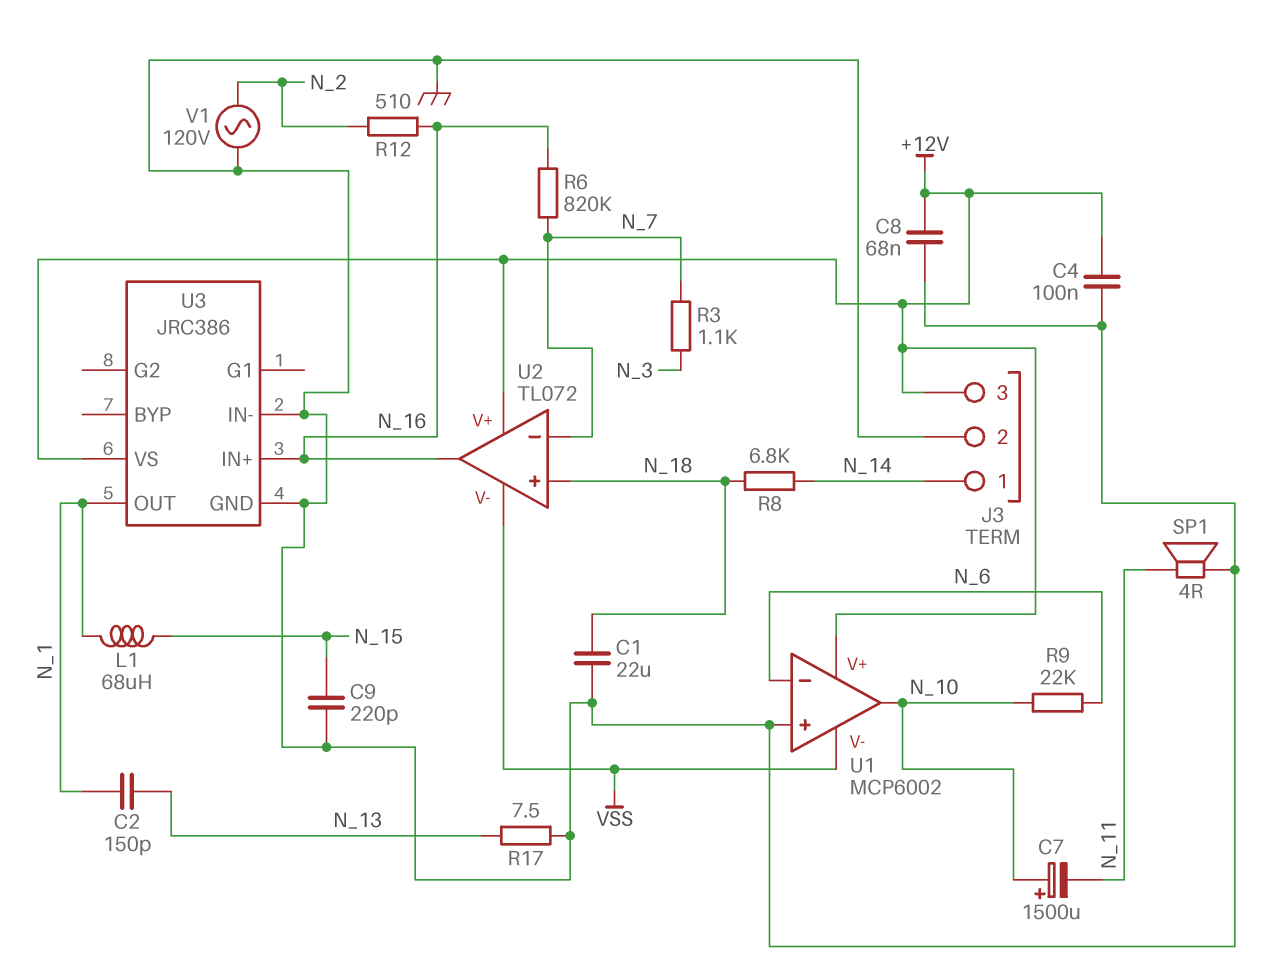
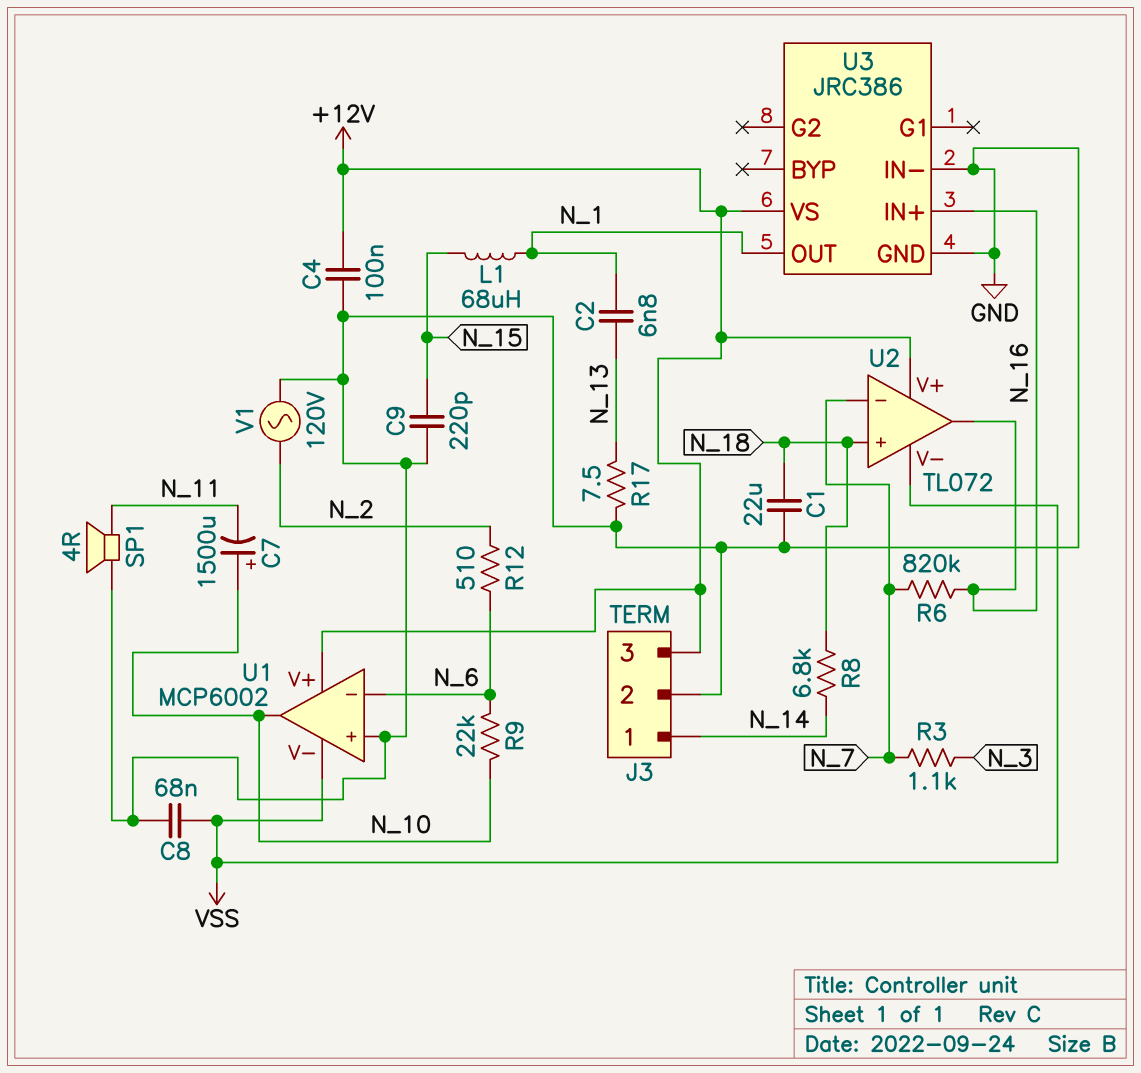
C2: 150pF (N_1, N_13) -> 6.8nF (N_1, N_13)
C8: 68nF (+12V, GND) -> 68nF (GND, VSS)
R12: 510 (N_2, N_16) -> 510 (N_2, N_6)

